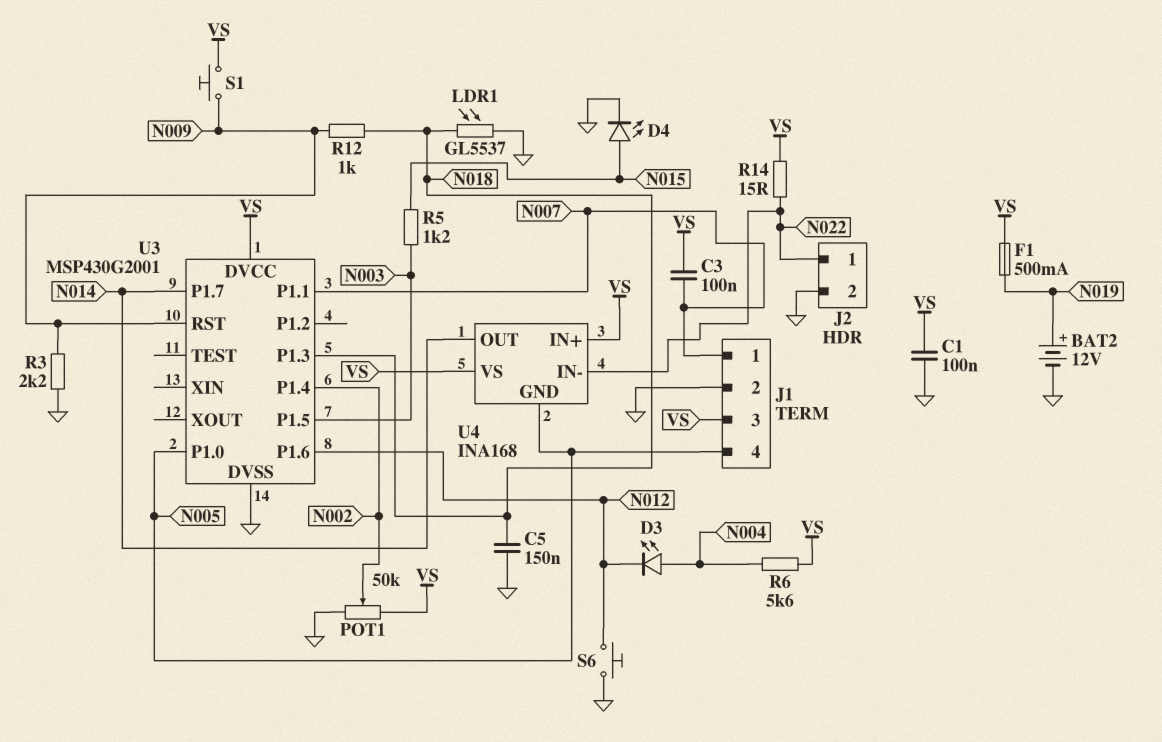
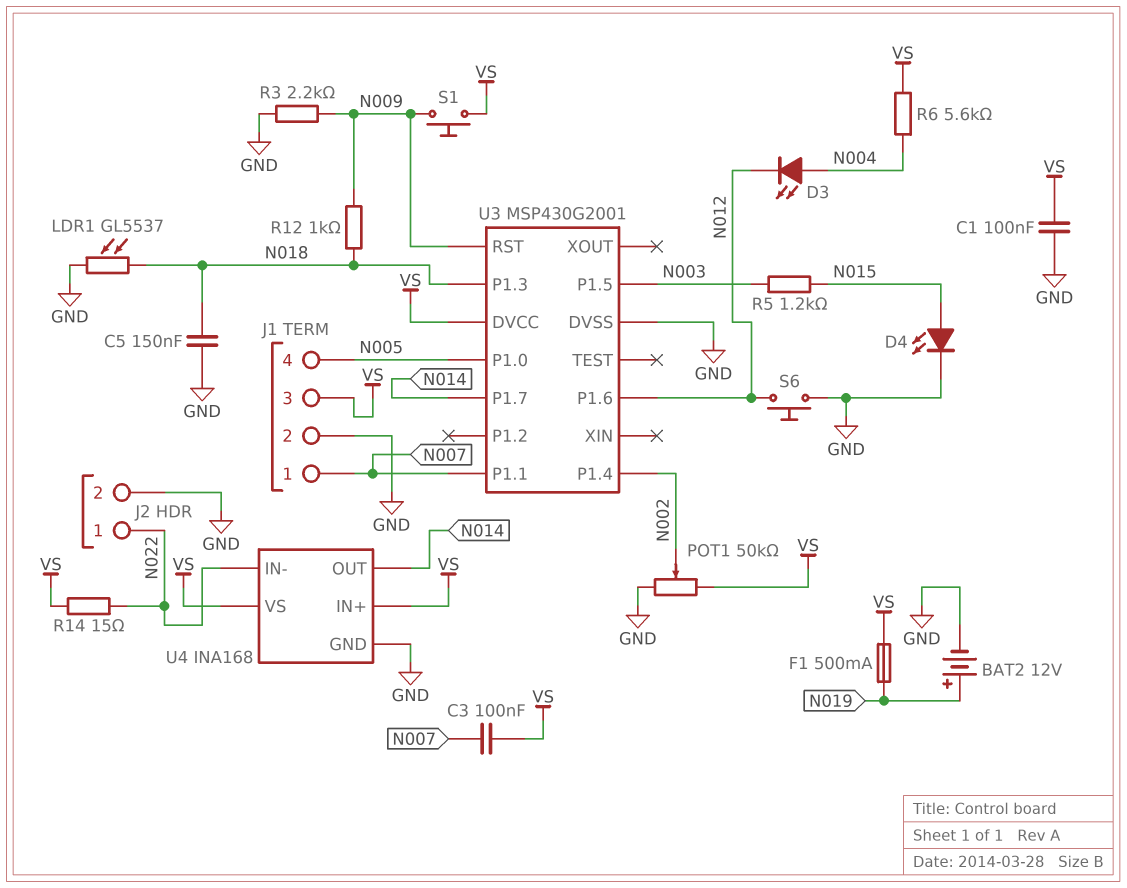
U4 pin GND: N005 -> GND

